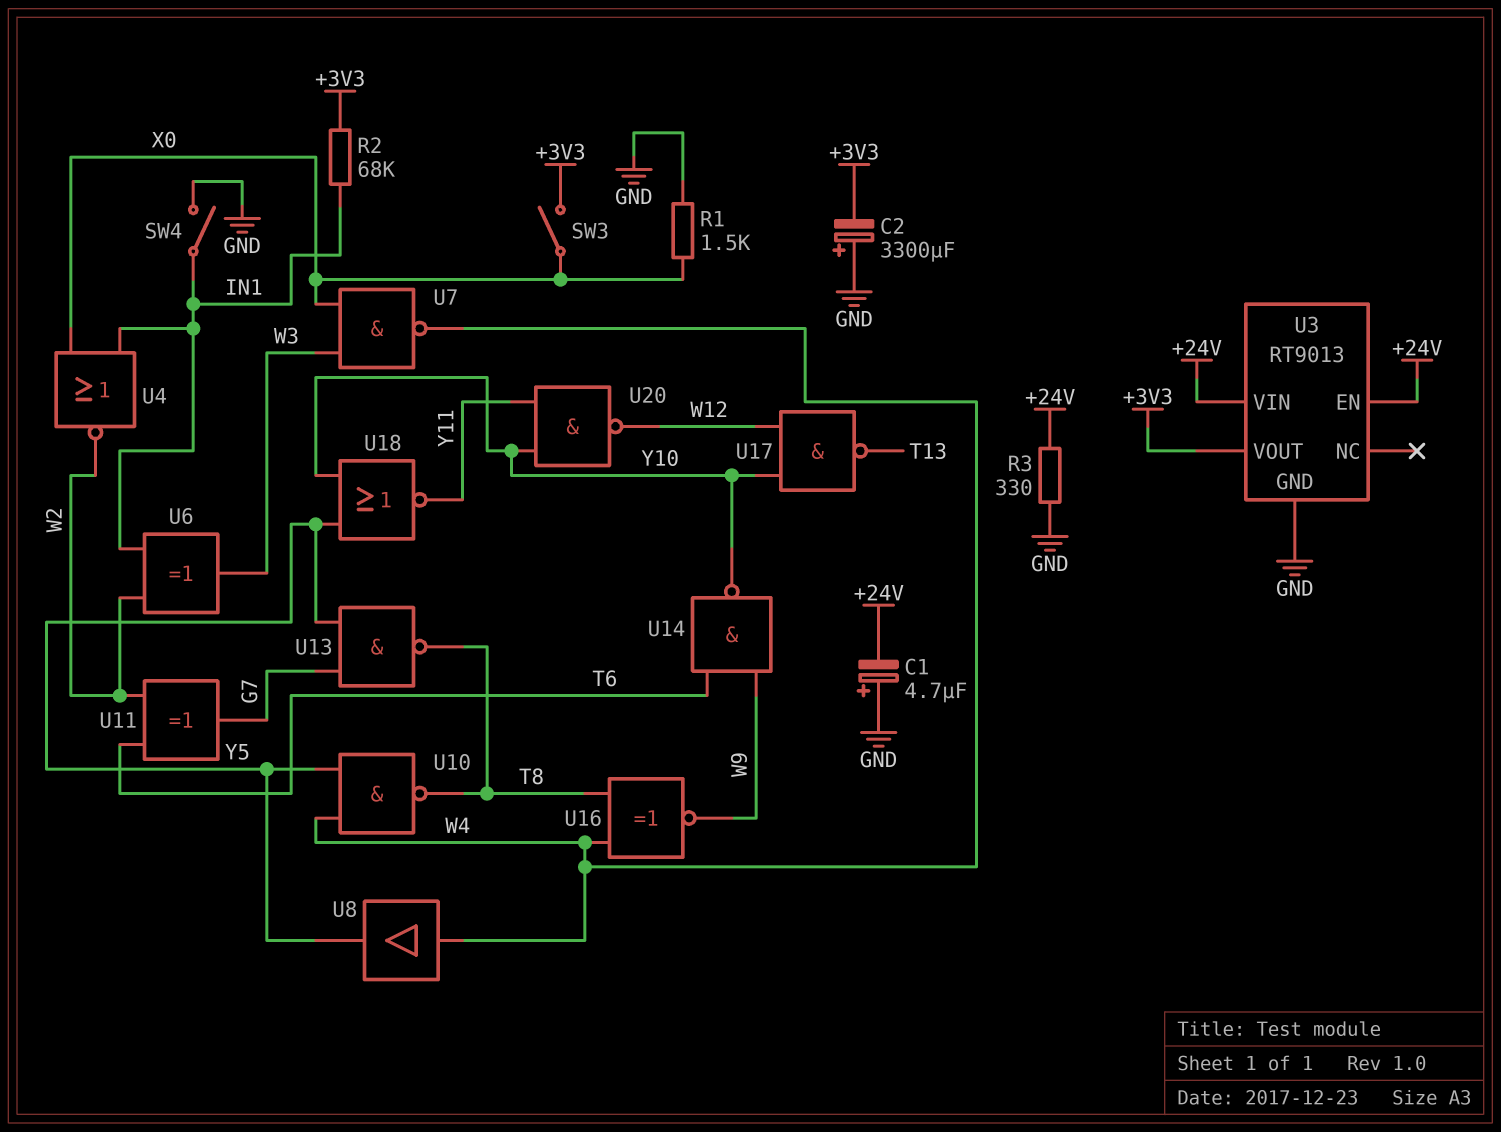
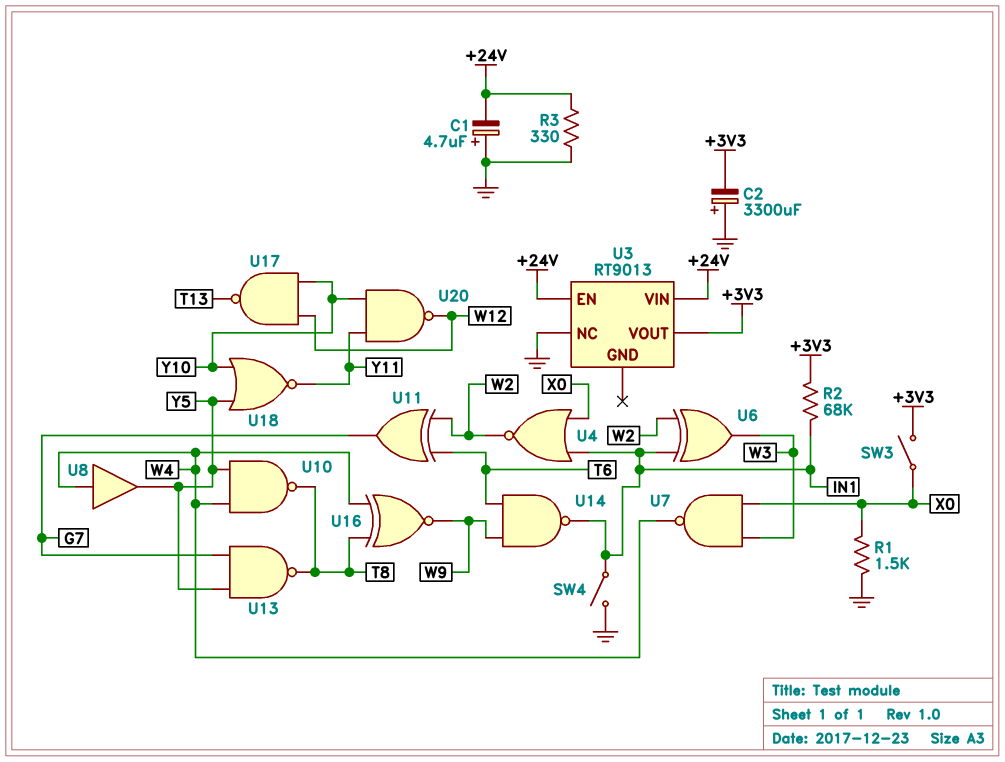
U3 pin GND: GND -> none
U3 pin NC: none -> GND
U14: NAND (in T6, in W9, out Y10) -> NAND (in T6, in W9, out IN1)

